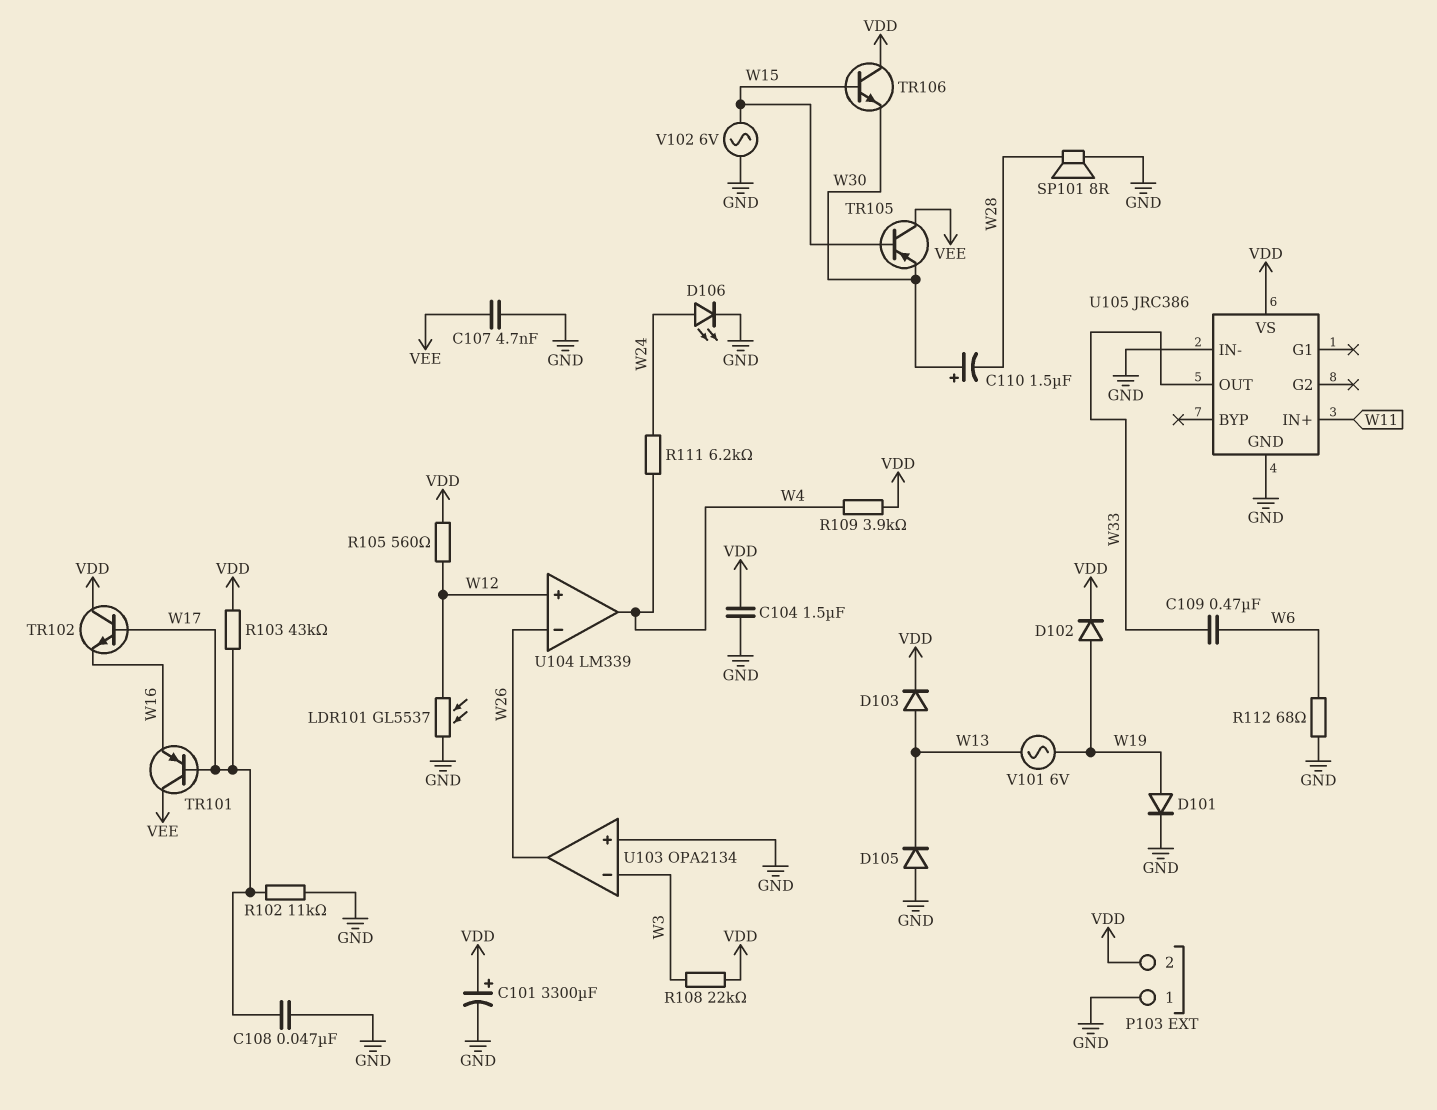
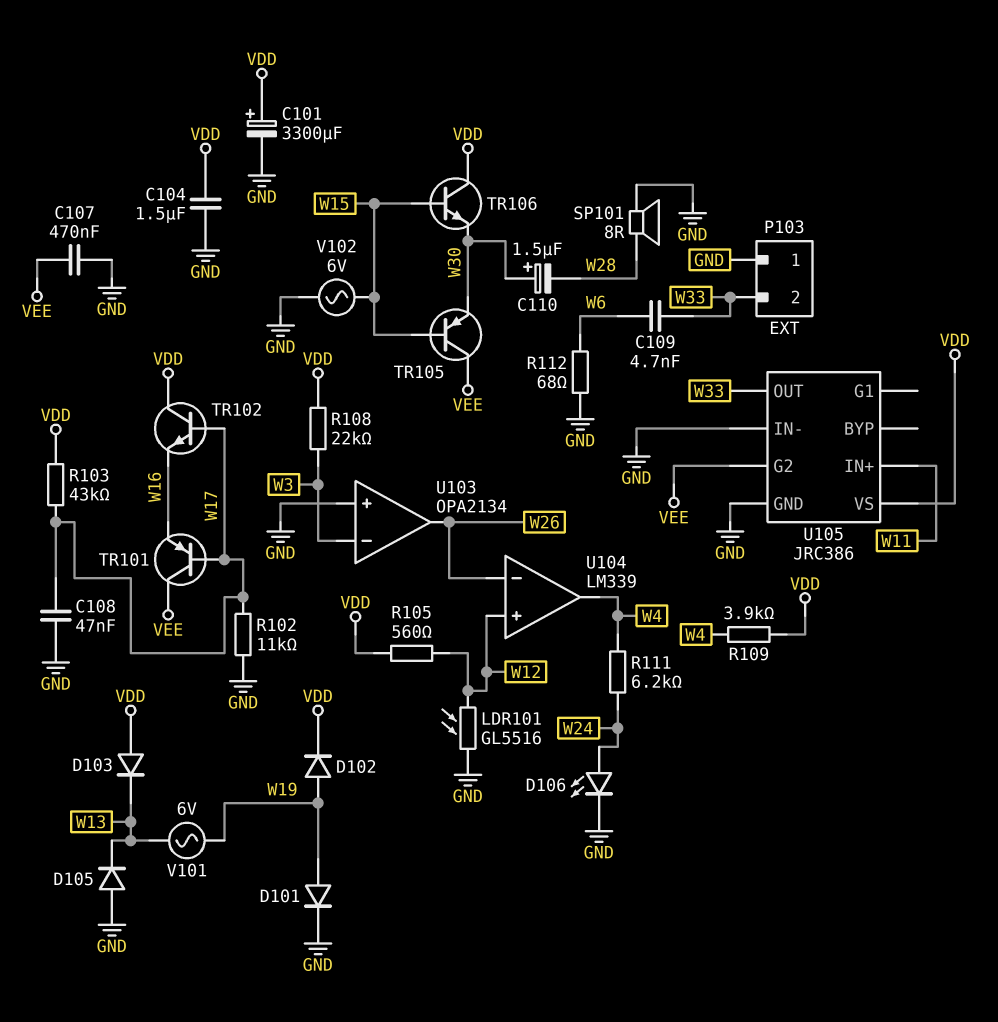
C107: 4.7nF (GND, VEE) -> 470nF (GND, VEE)
C109: 470nF (W6, W33) -> 4.7nF (W6, W33)
D103: diode (A W13, K VDD) -> diode (A VDD, K W13)
LDR101: GL5537 (GND, W12) -> GL5516 (GND, W12)
P103 pin 2: VDD -> W33
U105 pin G2: none -> VEE

